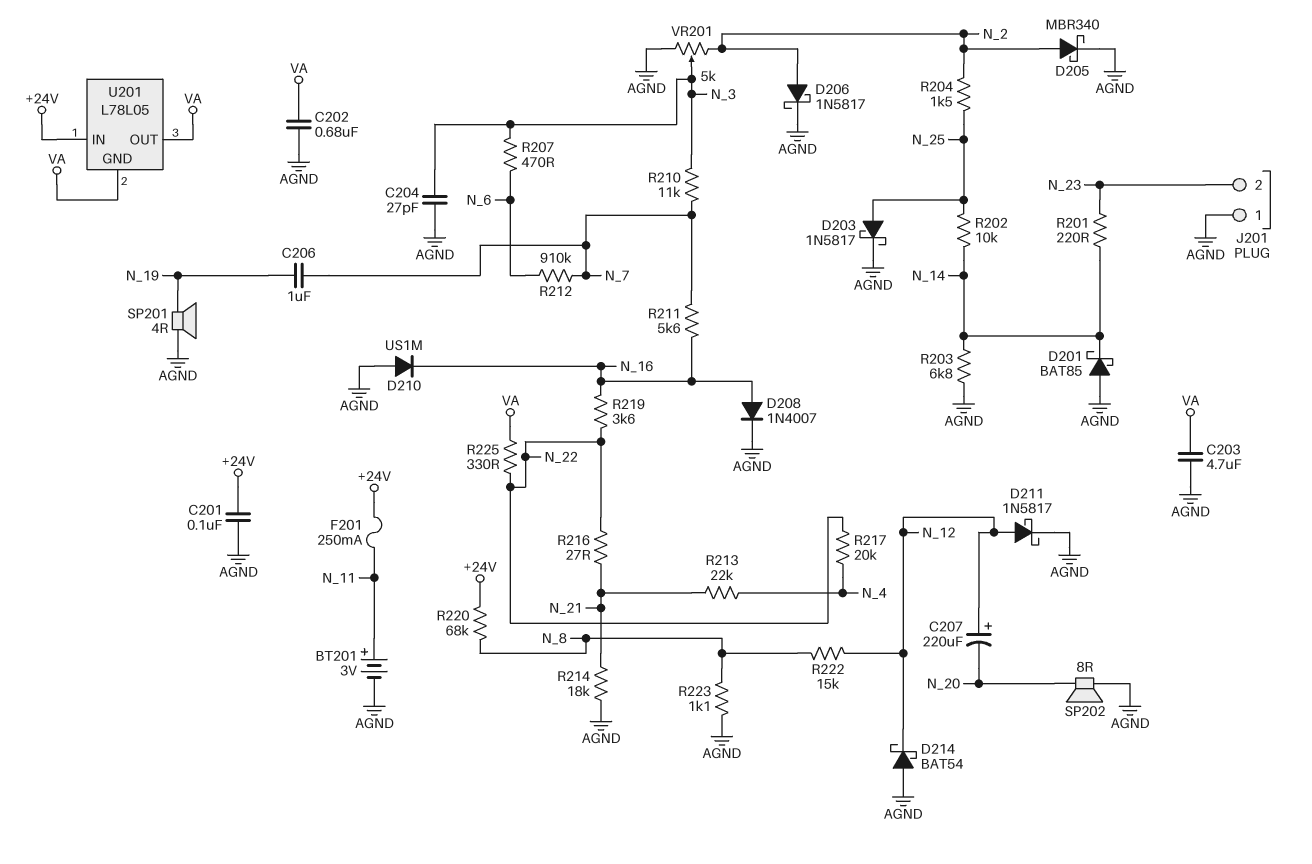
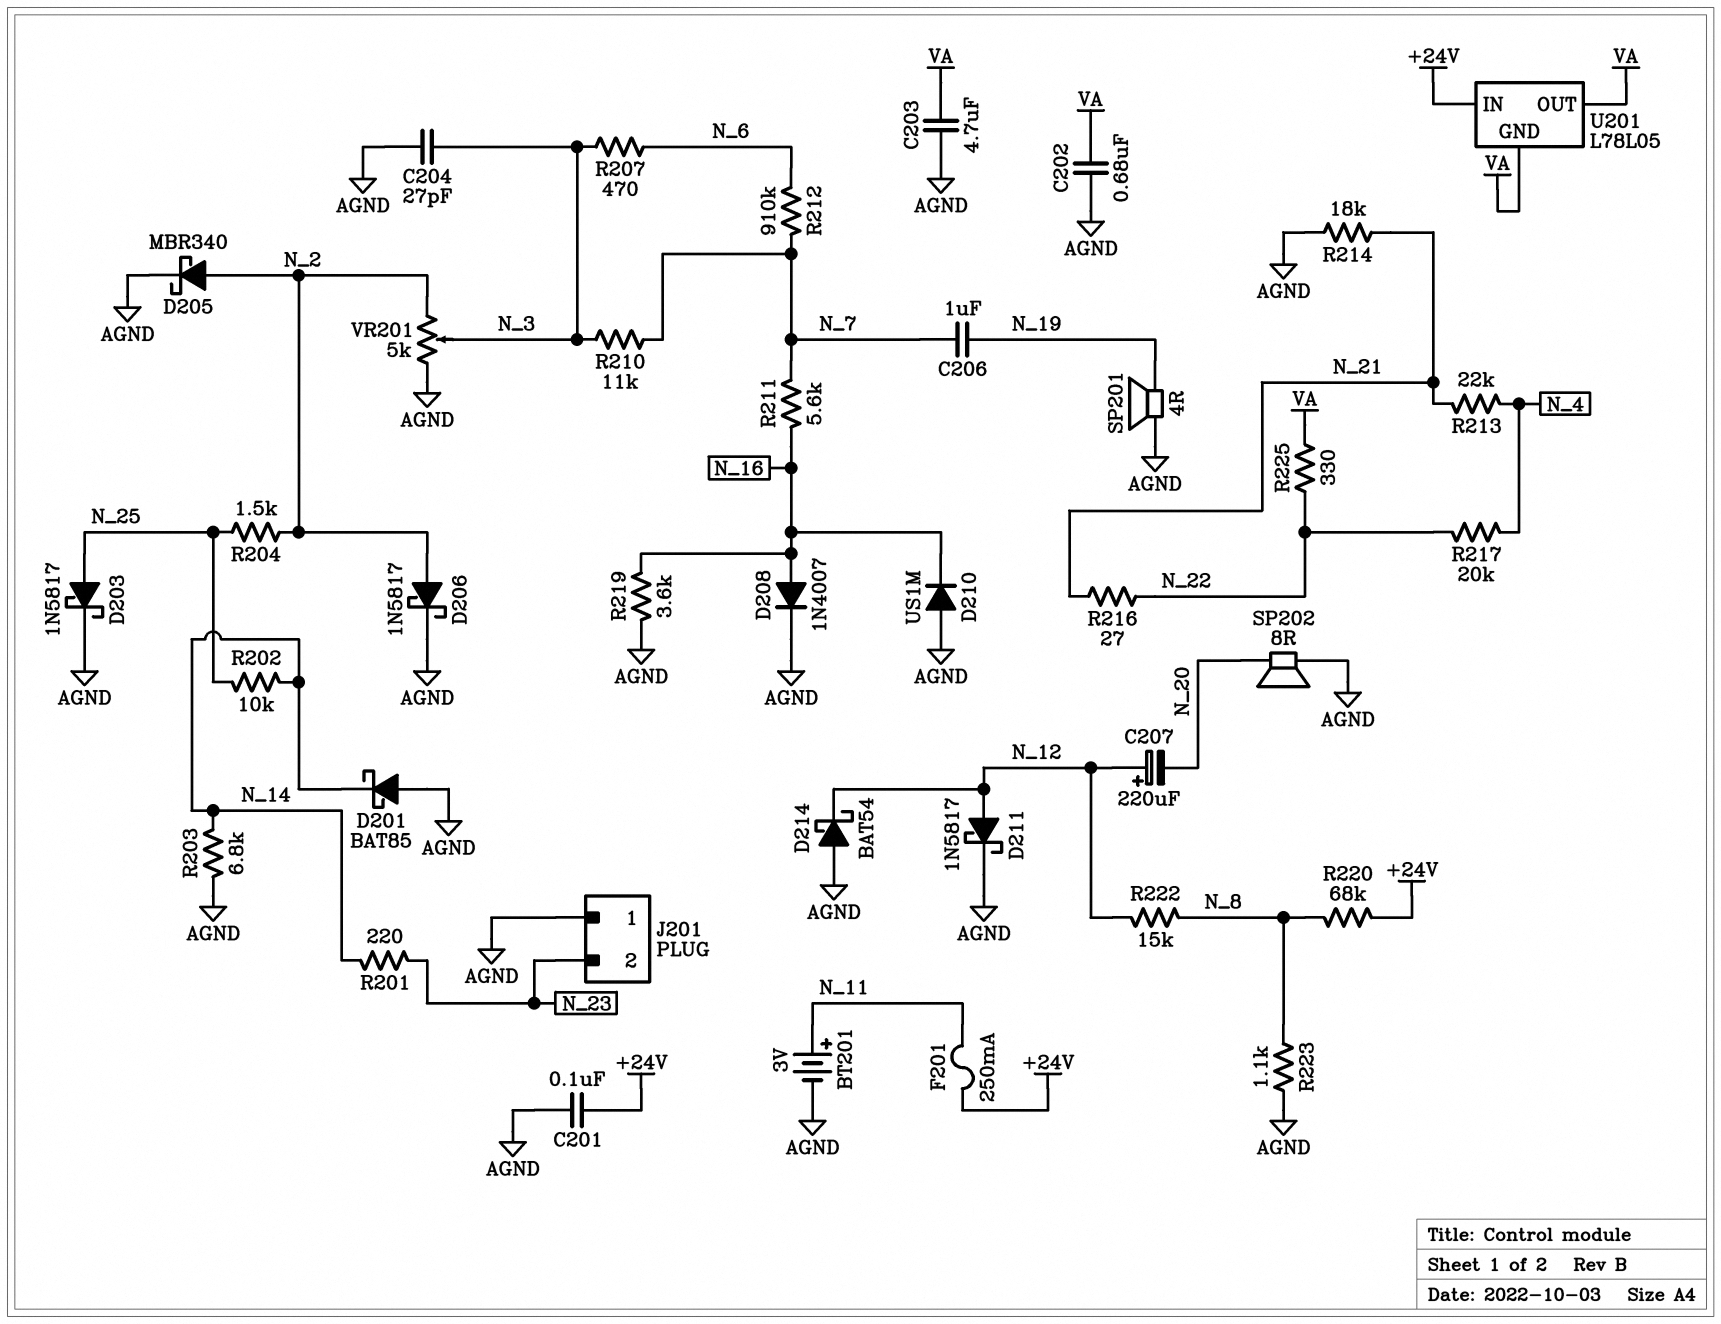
R219: 3.6k (N_16, N_22) -> 3.6k (AGND, N_16)

